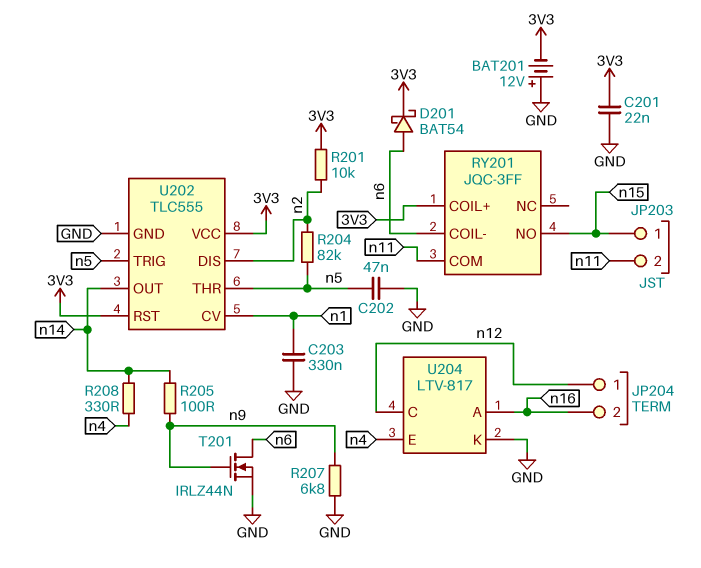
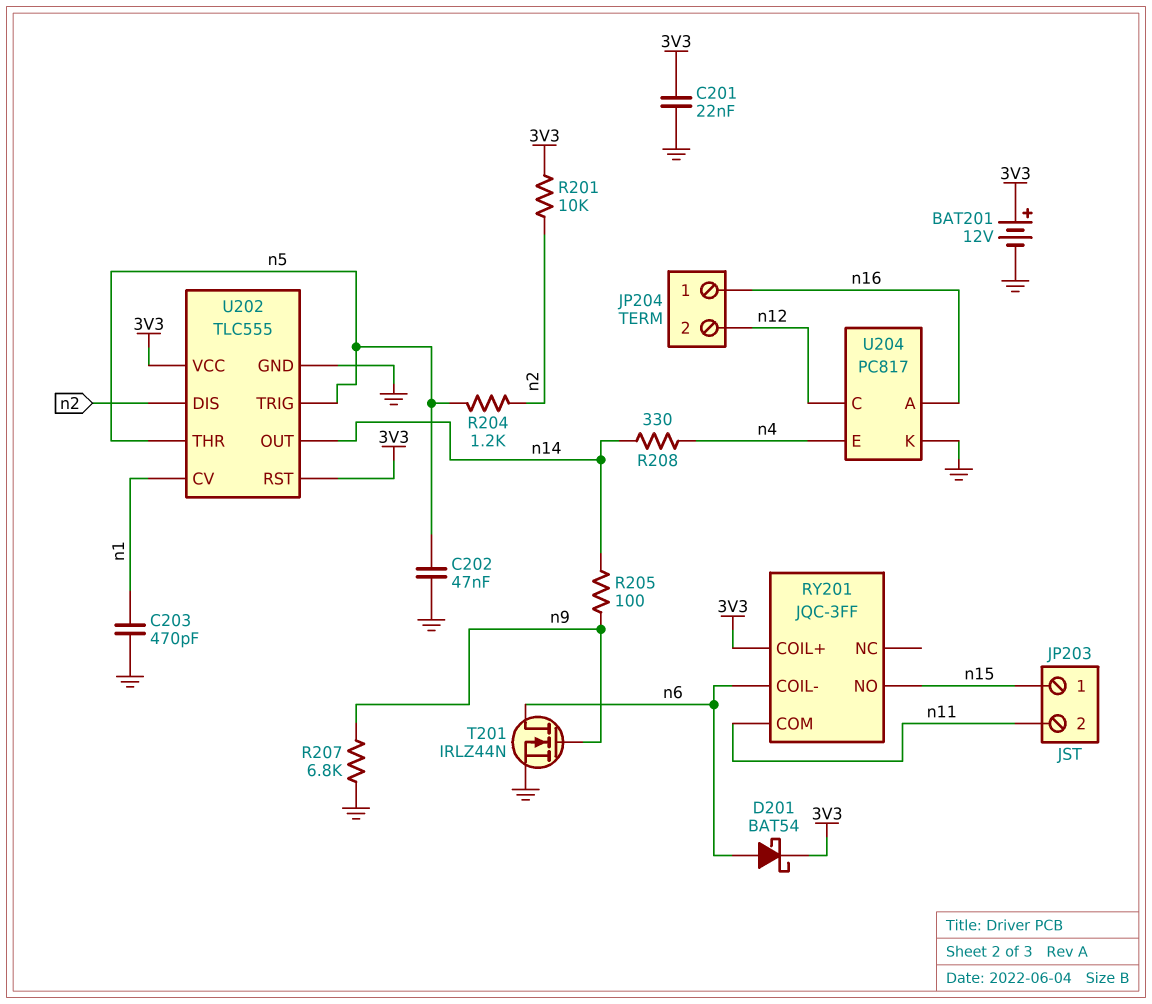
BAT201: 12V (plus GND, minus 3V3) -> 12V (plus 3V3, minus GND)
C203: 330nF (GND, n1) -> 470pF (GND, n1)
JP204 pin 1: n12 -> n16
JP204 pin 2: n16 -> n12
R204: 82k (n2, n5) -> 1.2k (n2, n5)
U204: LTV-817 -> PC817

